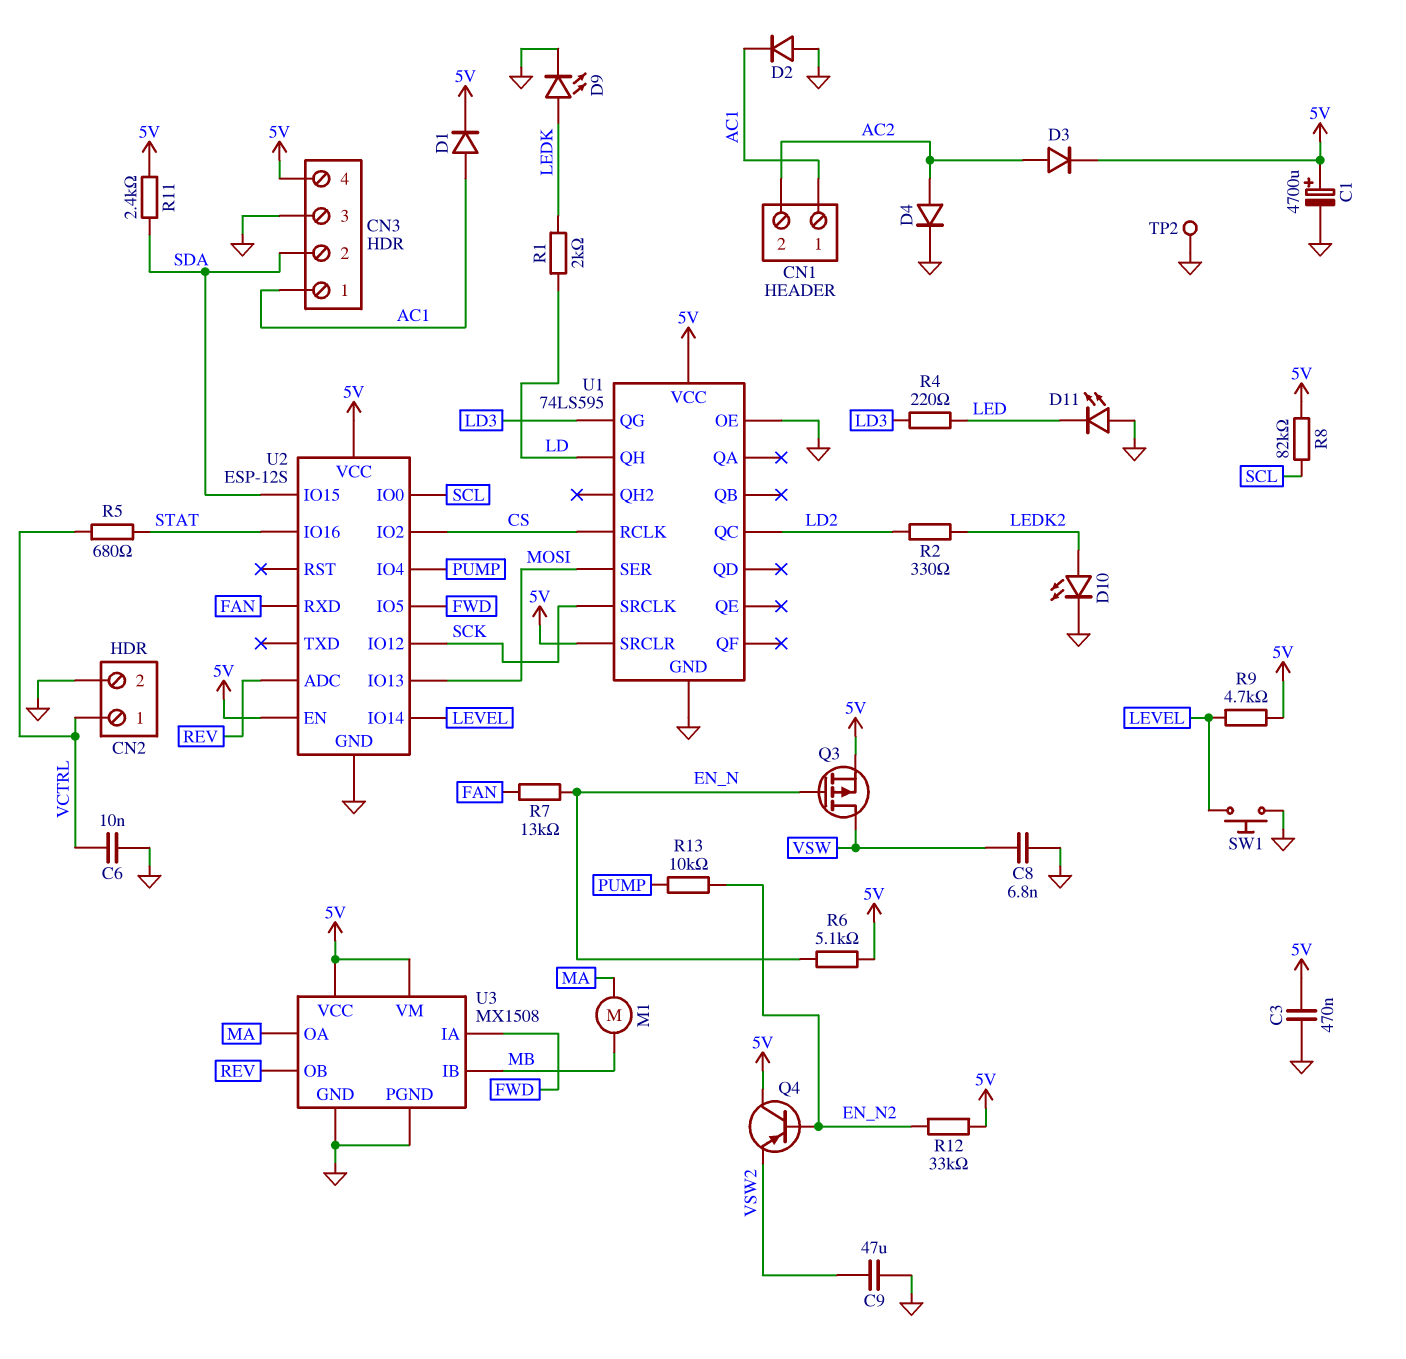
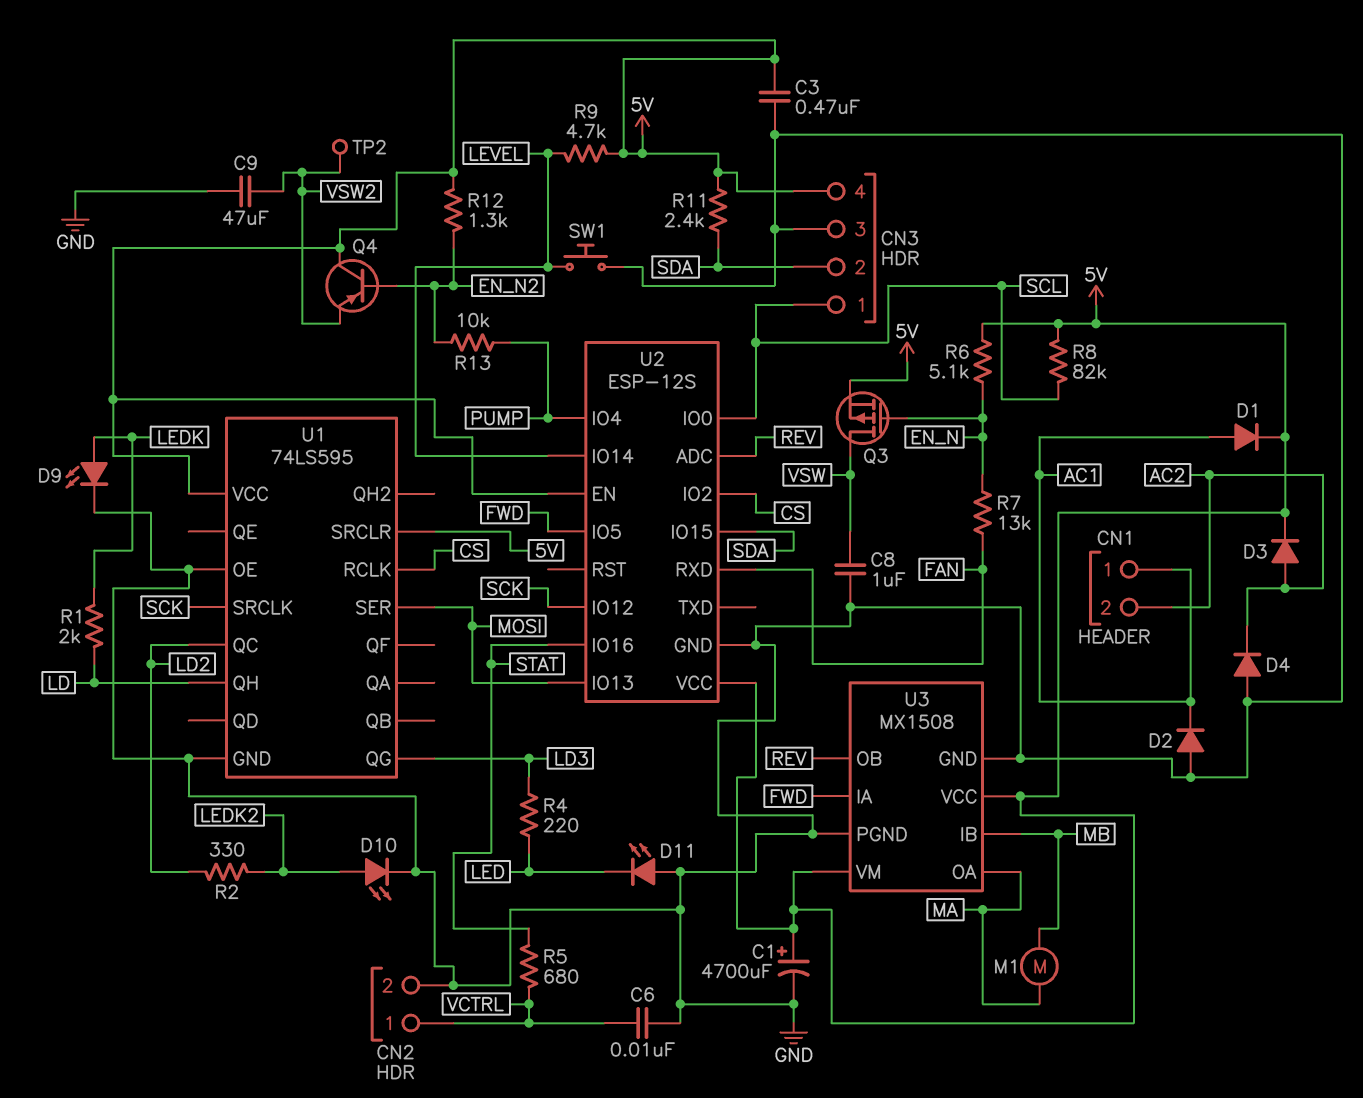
C8: 6.8nF (GND, VSW) -> 1uF (GND, VSW)
CN3 pin 1: AC1 -> SCL
D4: diode (A AC2, K GND) -> diode (A GND, K AC2)
R12: 33k (5V, EN_N2) -> 1.3k (5V, EN_N2)
TP2: test point (GND) -> test point (VSW2)

